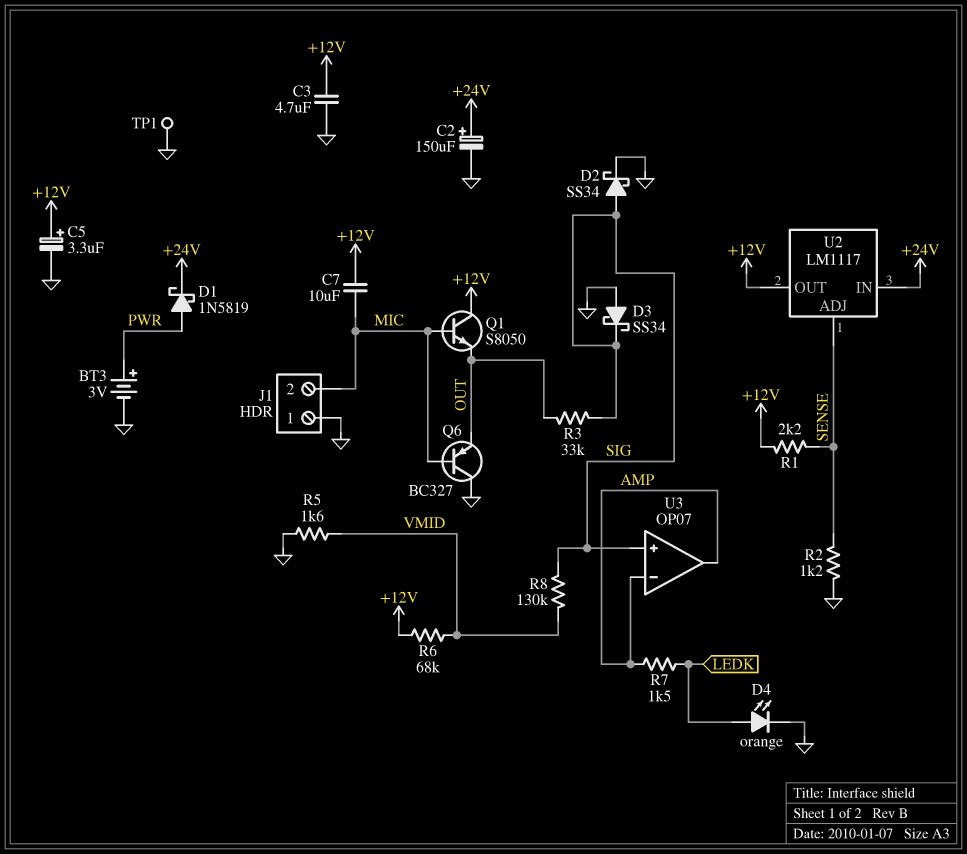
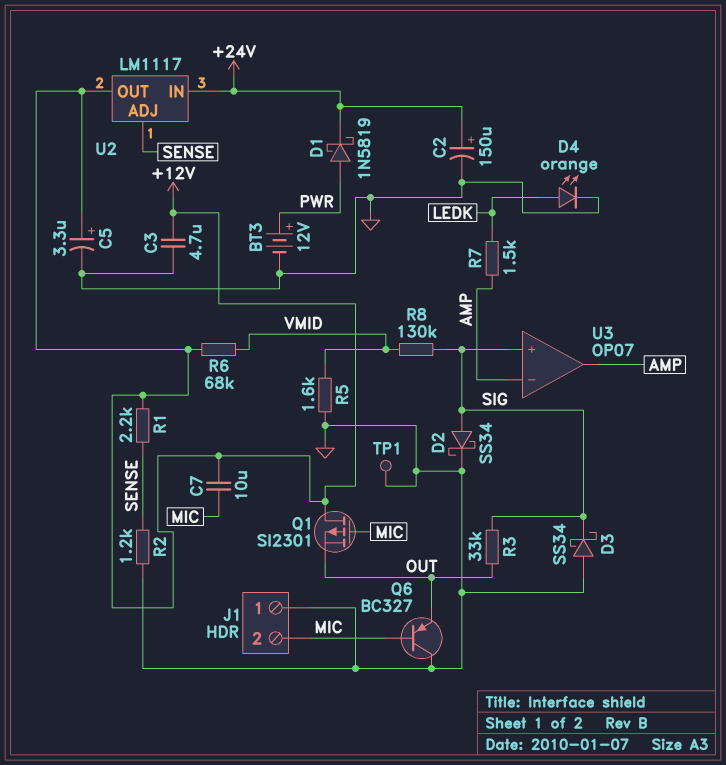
BT3: 3V (plus PWR, minus GND) -> 12V (plus PWR, minus GND)
Q1: NPN S8050 (B MIC, C +12V, E OUT) -> PMOS SI2301 (G MIC, D +12V, S OUT)

